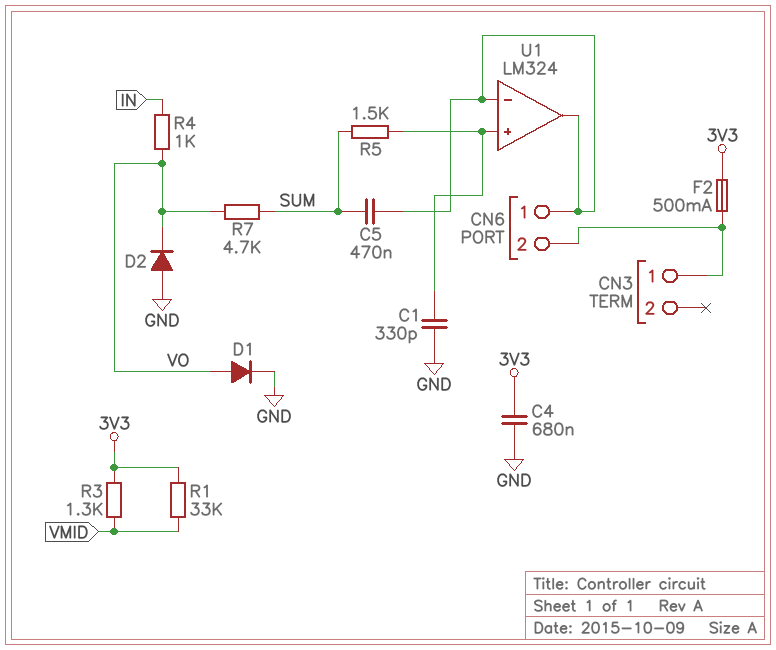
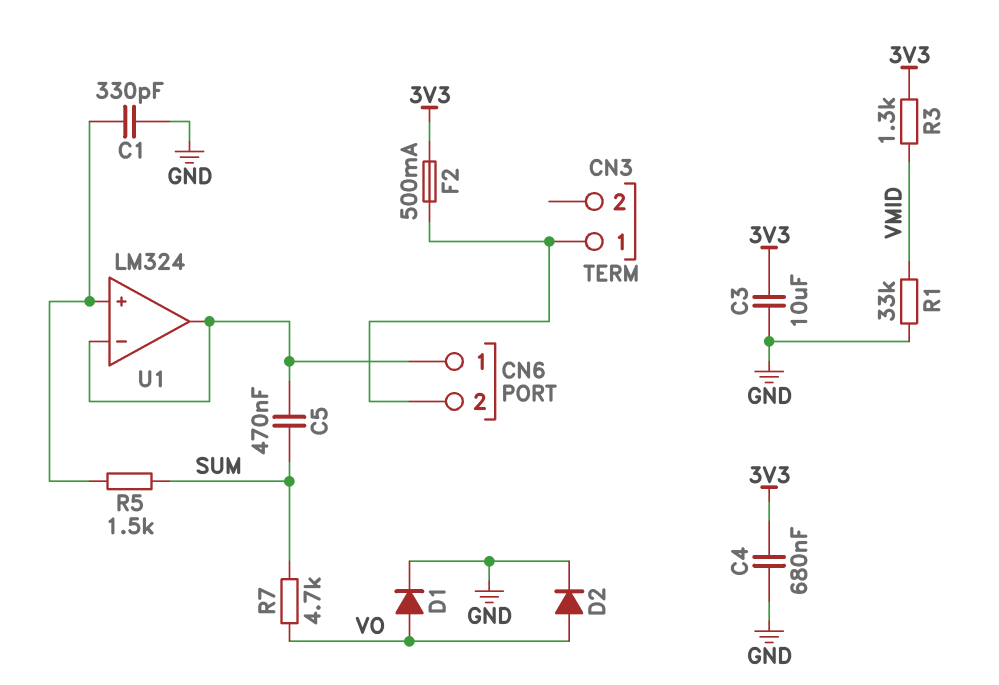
C3: none -> 10uF (3V3, GND)
D2: diode (A GND, K VO) -> diode (A VO, K GND)
R1: 33k (3V3, VMID) -> 33k (GND, VMID)
R4: 1k (IN, VO) -> none

